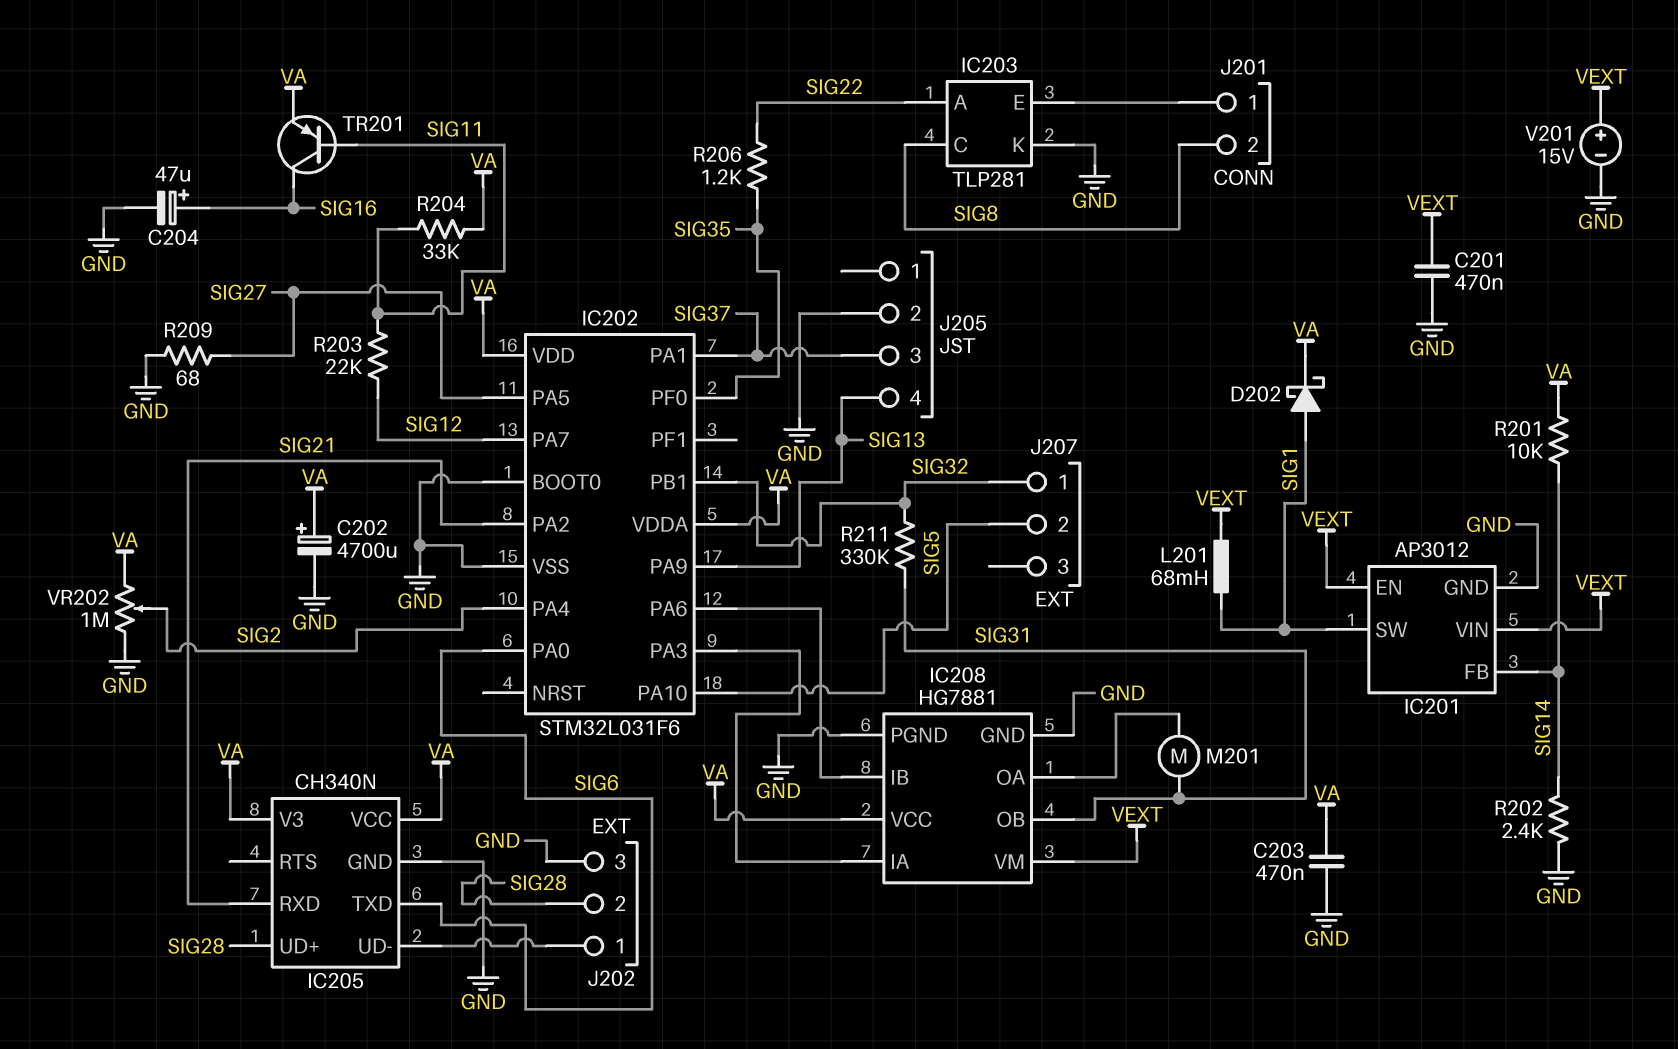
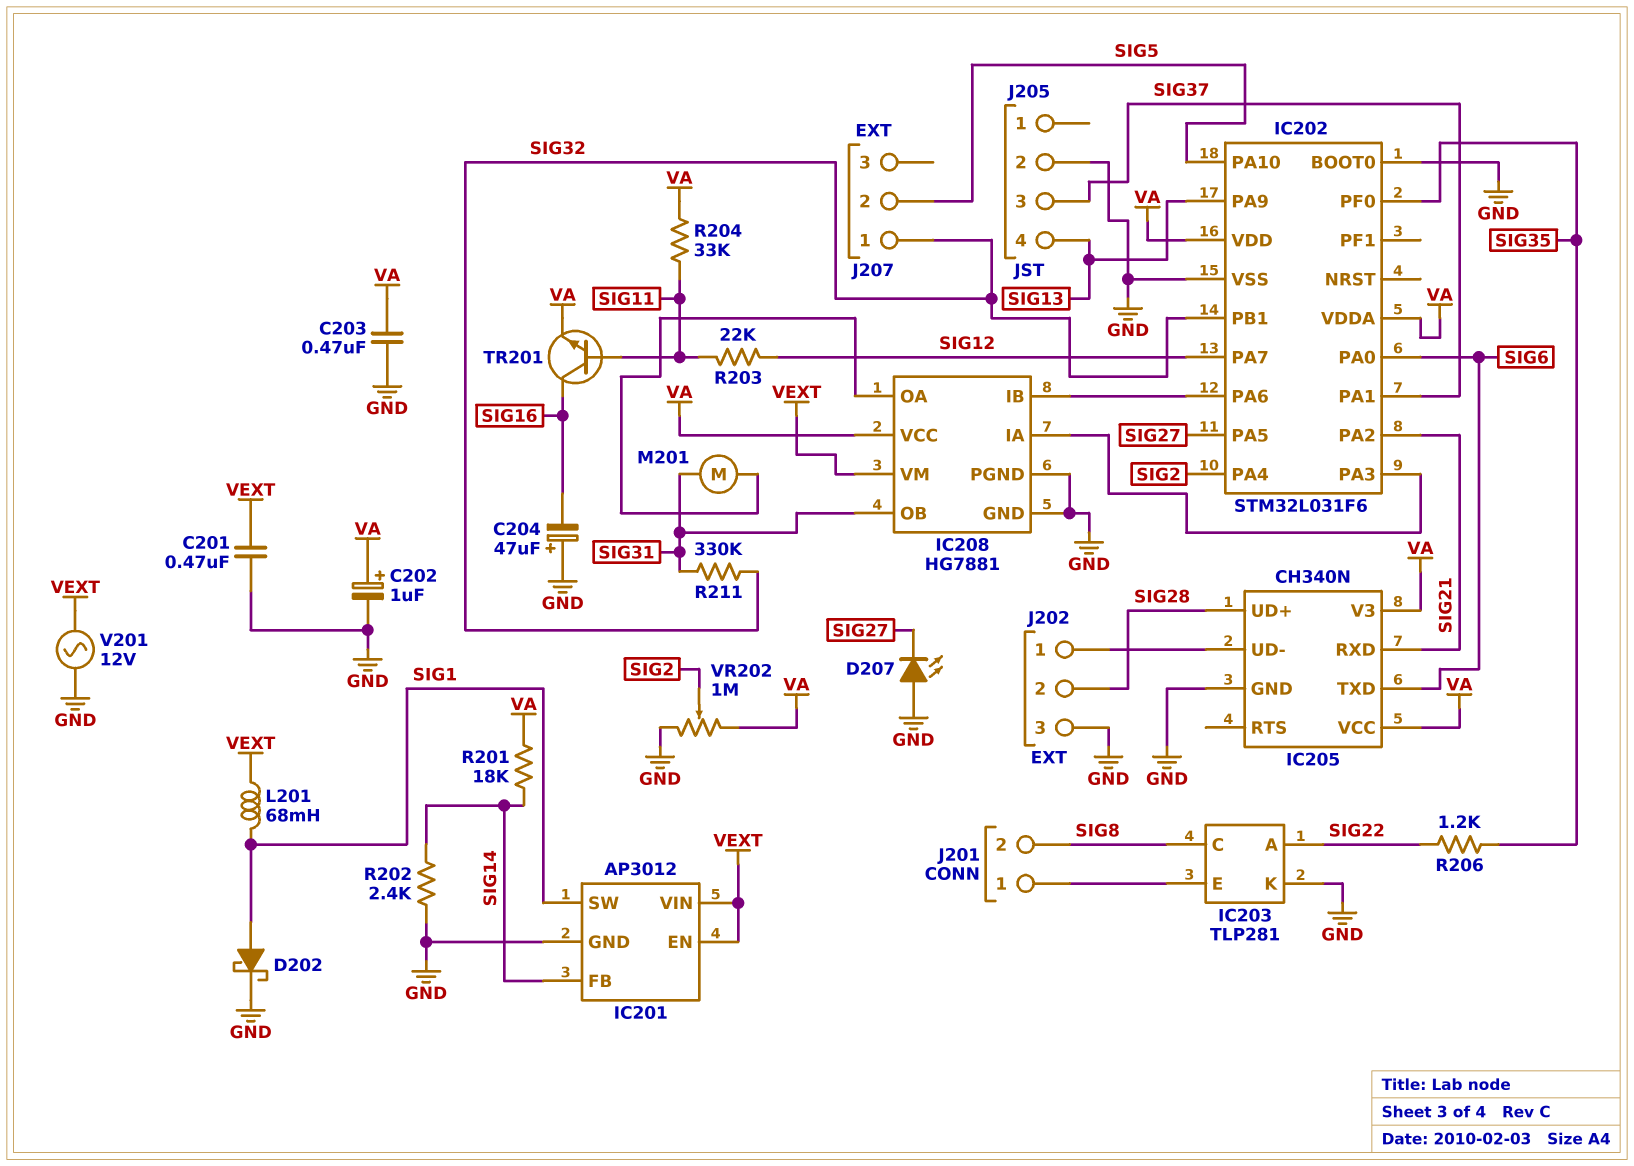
C202: 4700uF (plus VA, minus GND) -> 1uF (plus VA, minus GND)
C204: 47uF (plus SIG16, minus GND) -> 47uF (plus GND, minus SIG16)
D202: schottky (A SIG1, K VA) -> schottky (A SIG1, K GND)
D207: none -> LED (A GND, K SIG27)
R201: 10k (SIG14, VA) -> 18k (SIG14, VA)
R209: 68 (GND, SIG27) -> none
TR201: PNP (B SIG11, C SIG16, E VA) -> NPN (B SIG11, C SIG16, E VA)
V201: 15V (plus VEXT, minus GND) -> AC 12V (GND, VEXT)

